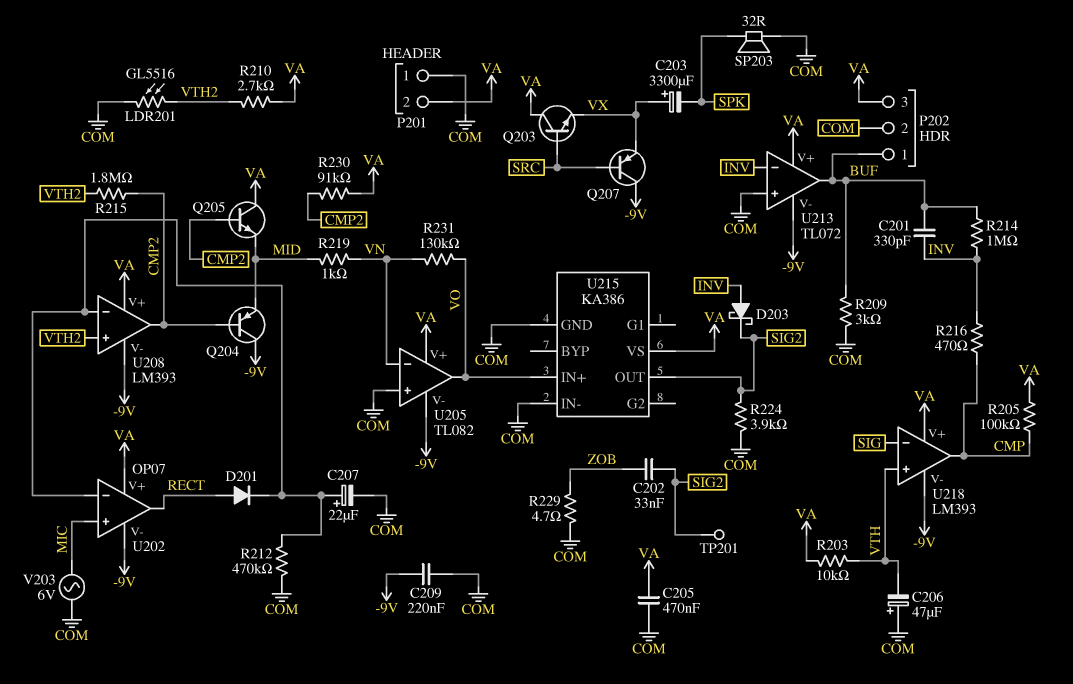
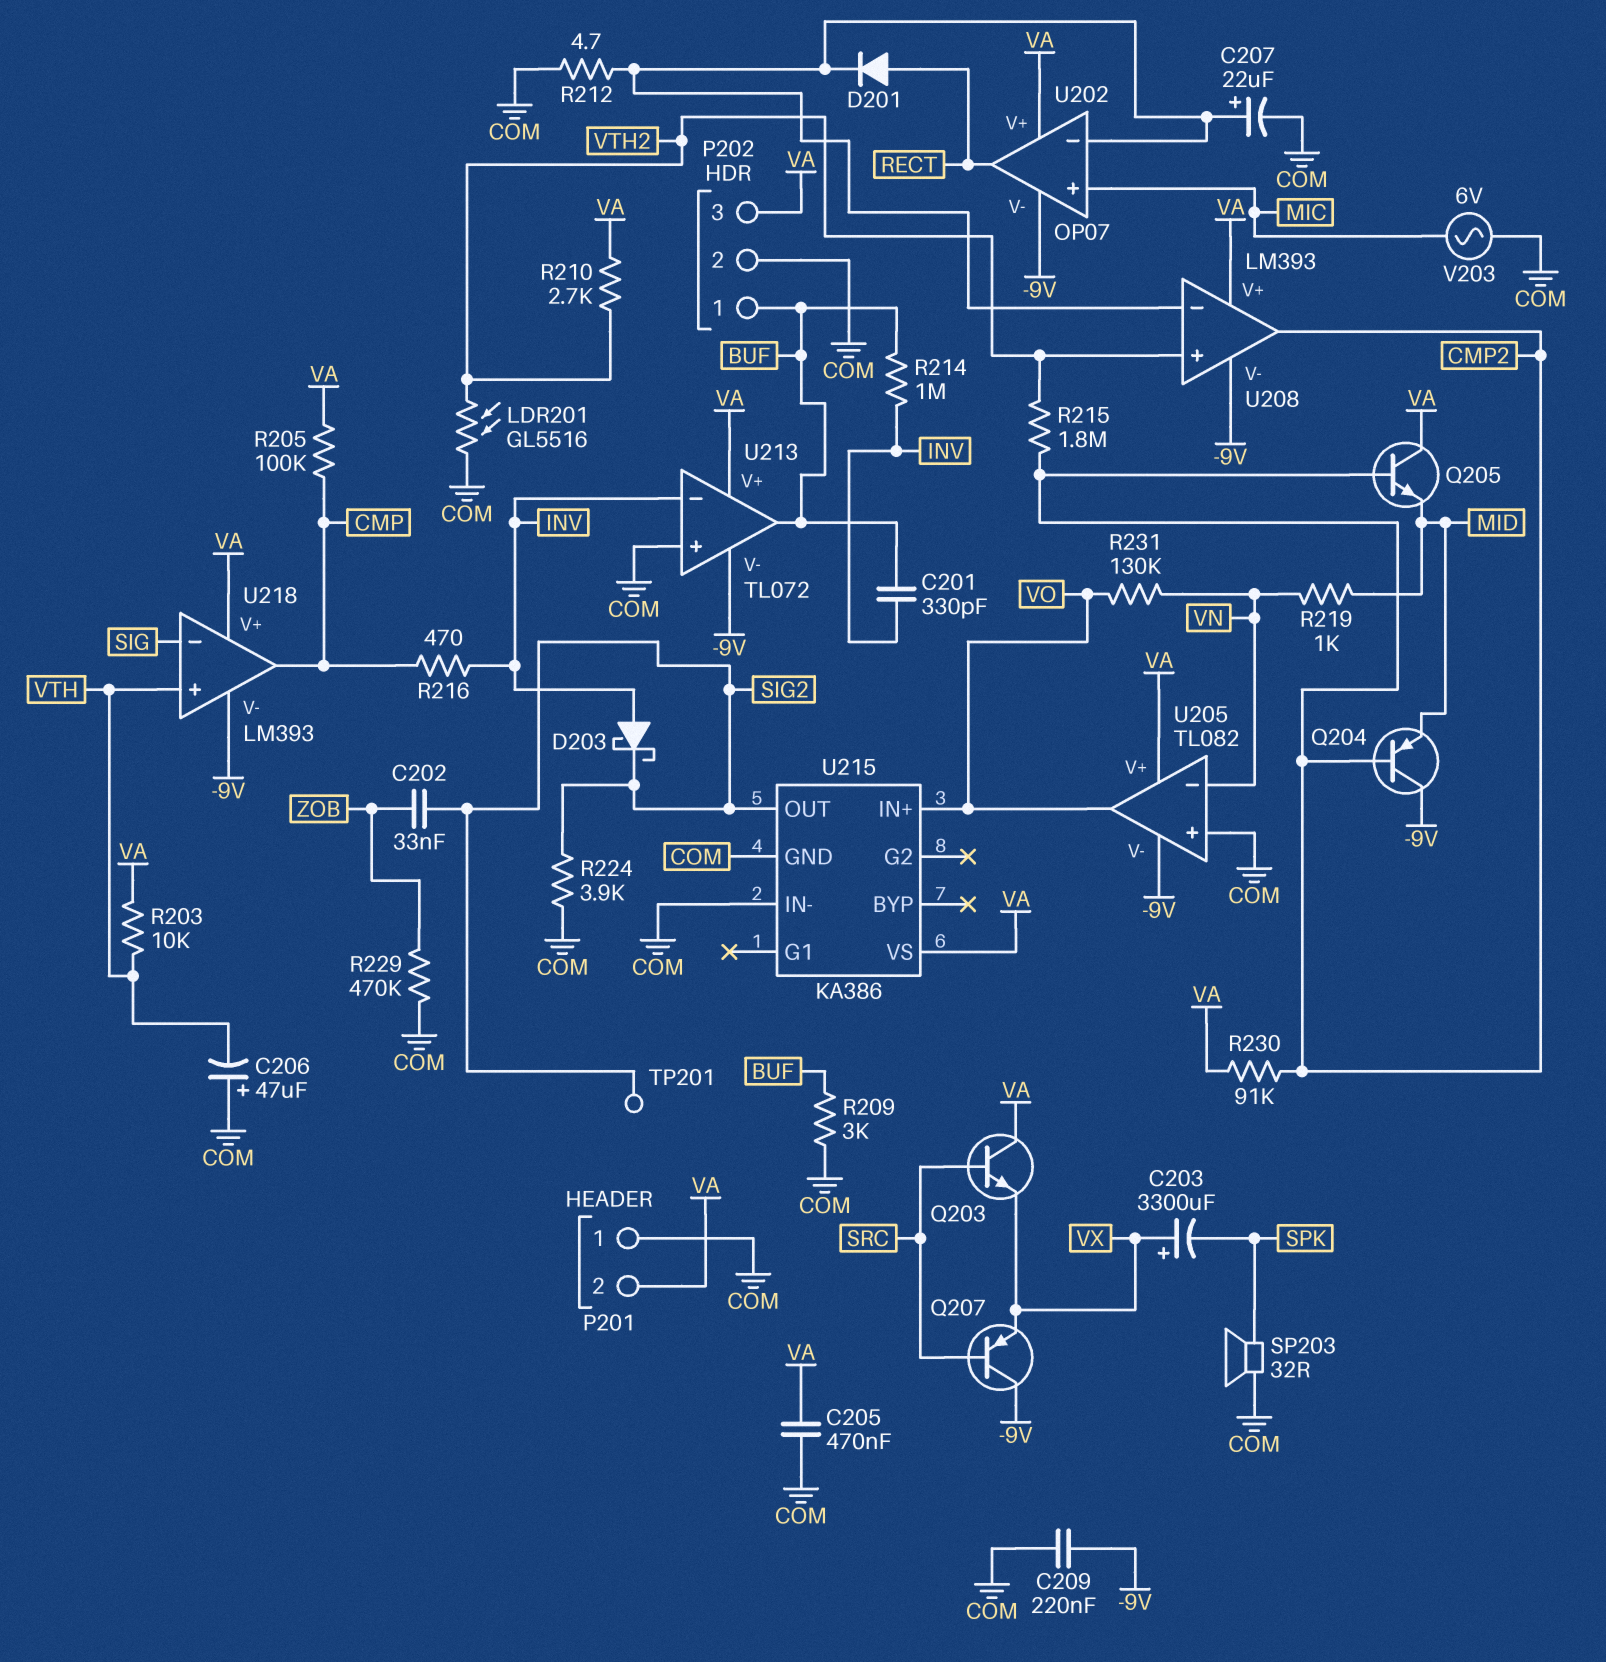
R212: 470k (COM, U202/in-) -> 4.7 (COM, U202/in-)
R229: 4.7 (COM, ZOB) -> 470k (COM, ZOB)

